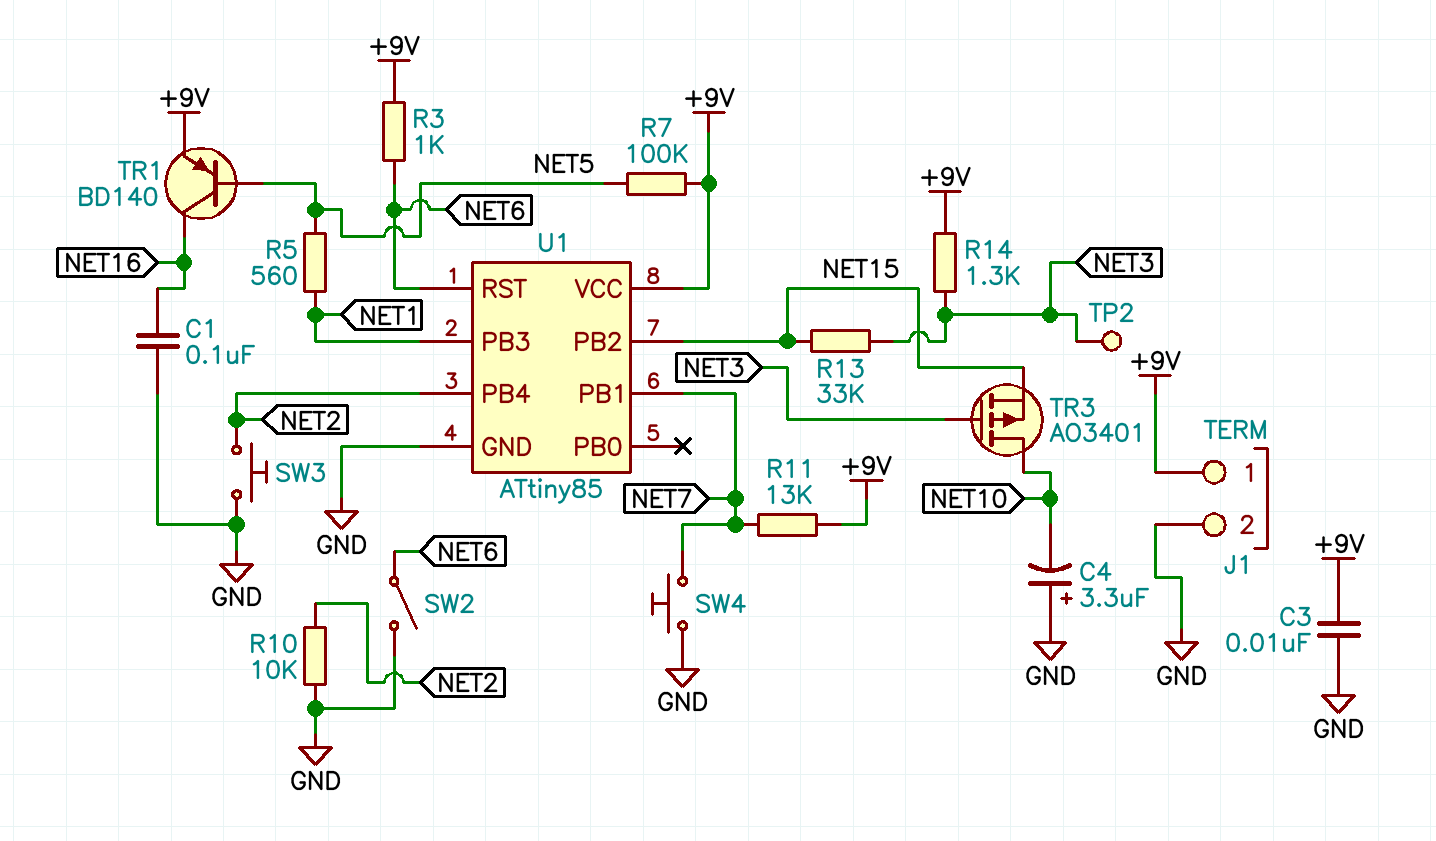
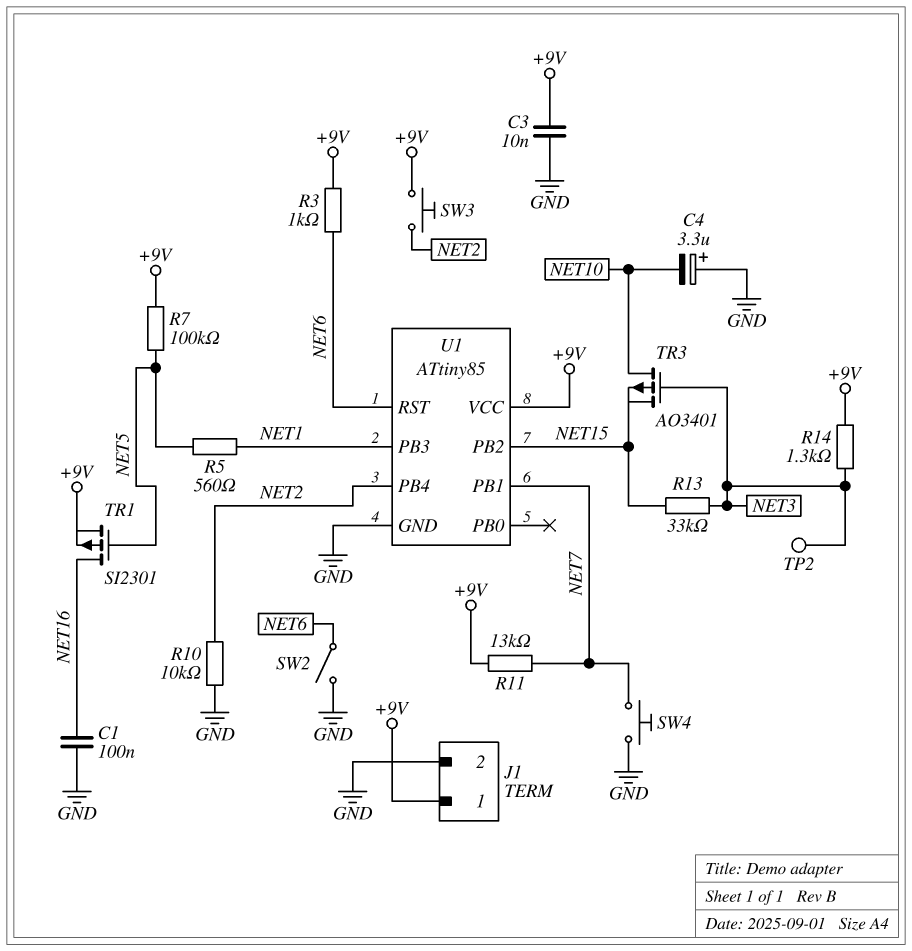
SW3: button (GND, NET2) -> button (+9V, NET2)
TR1: PNP BD140 (B NET5, C NET16, E +9V) -> PMOS SI2301 (G NET5, D NET16, S +9V)

